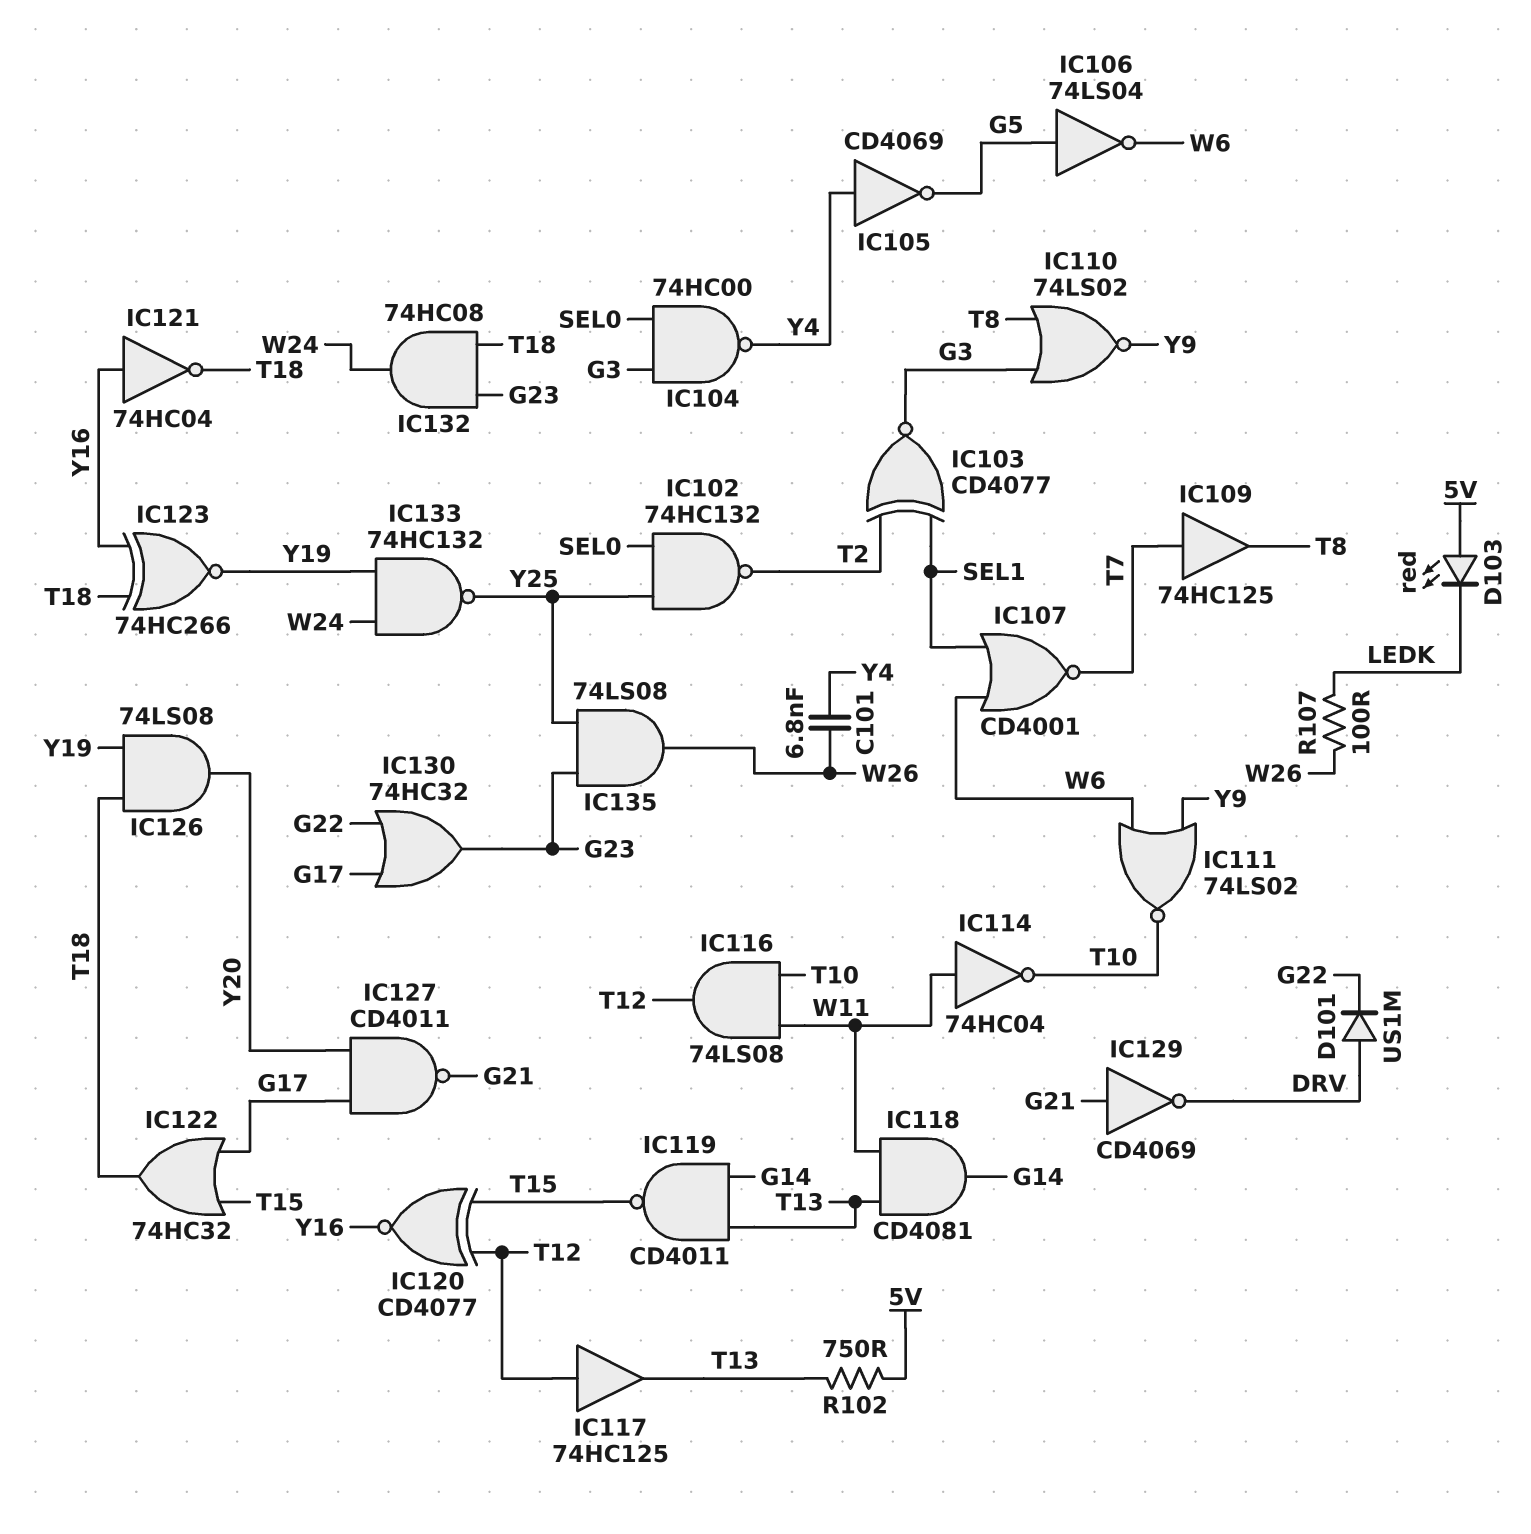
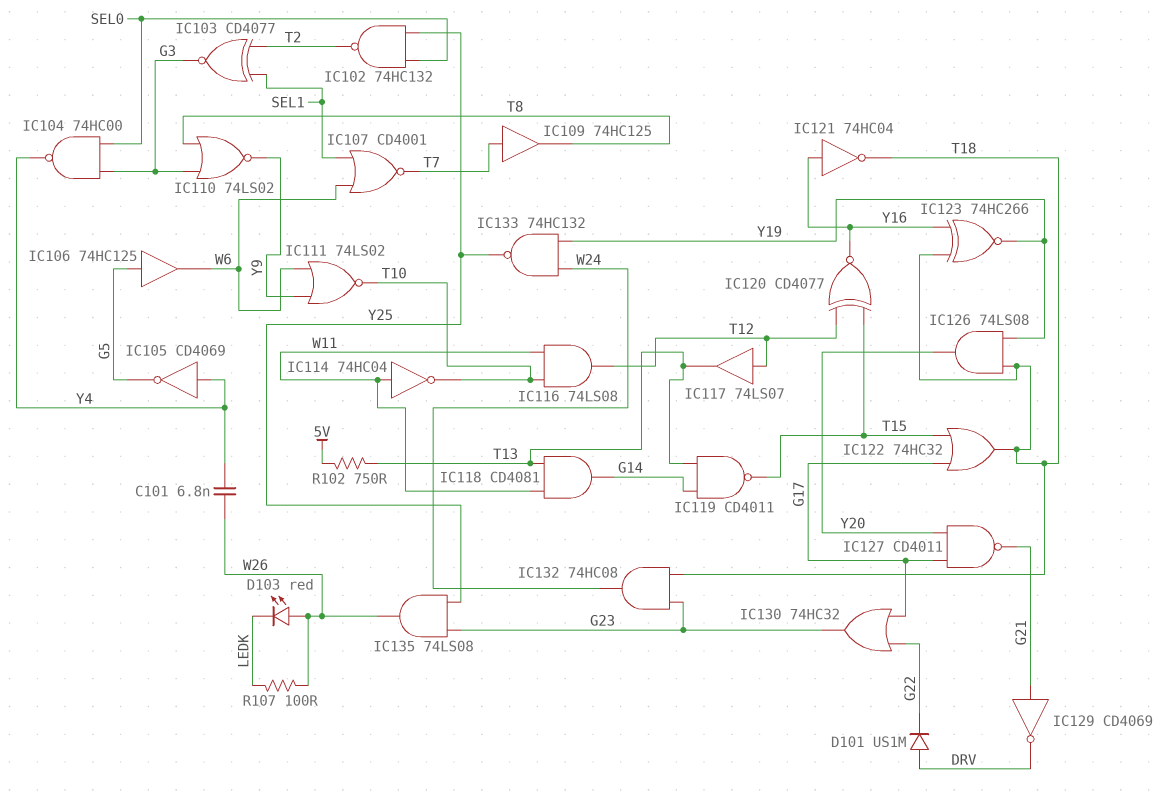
D103: LED red (A 5V, K LEDK) -> LED red (A W26, K LEDK)
IC106: NOT 74LS04 (in G5, out W6) -> buffer 74HC125 (in G5, out W6)
IC117: buffer 74HC125 (in T12, out T13) -> buffer 74LS07 (in T12, out T13)

